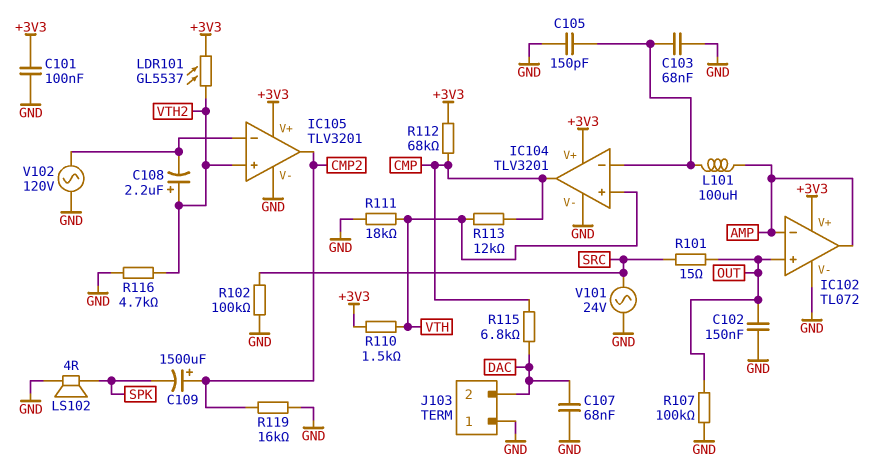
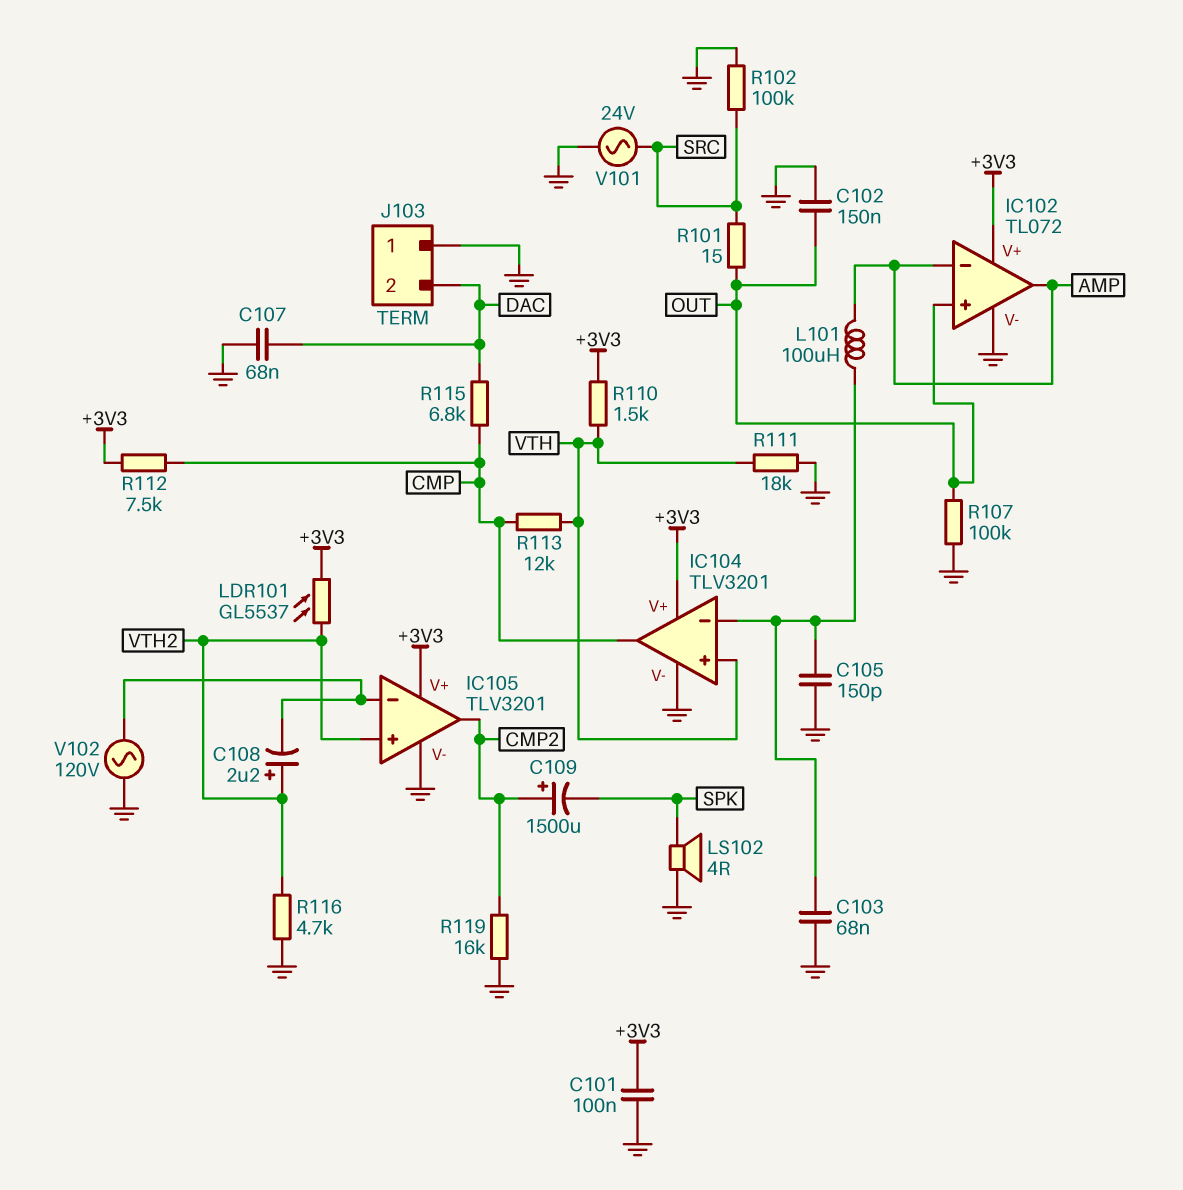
R112: 68k (+3V3, CMP) -> 7.5k (+3V3, CMP)

